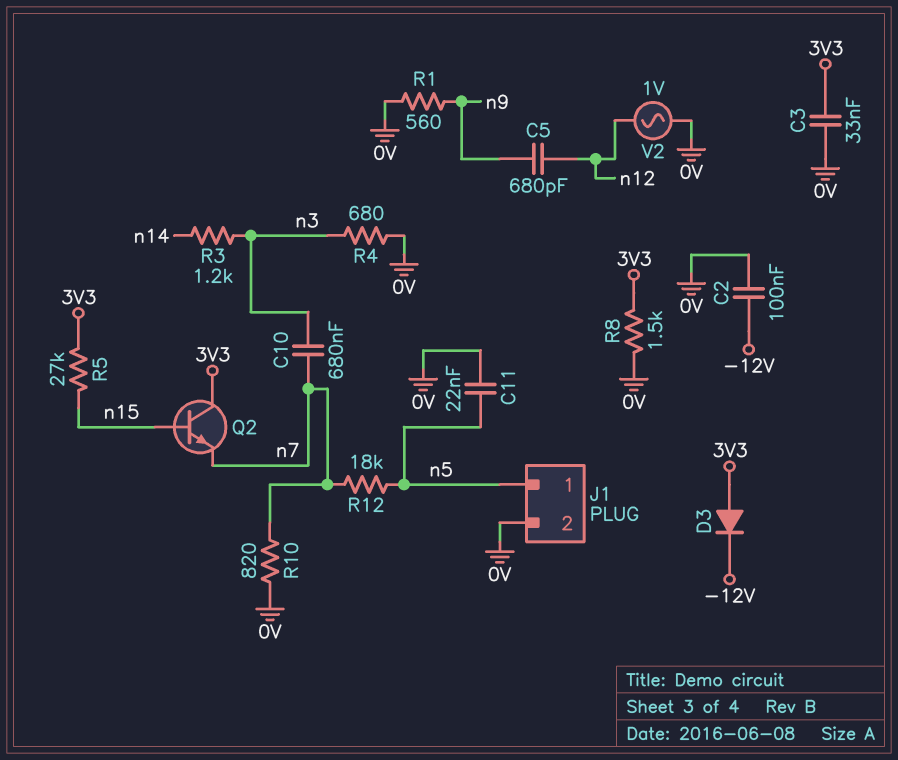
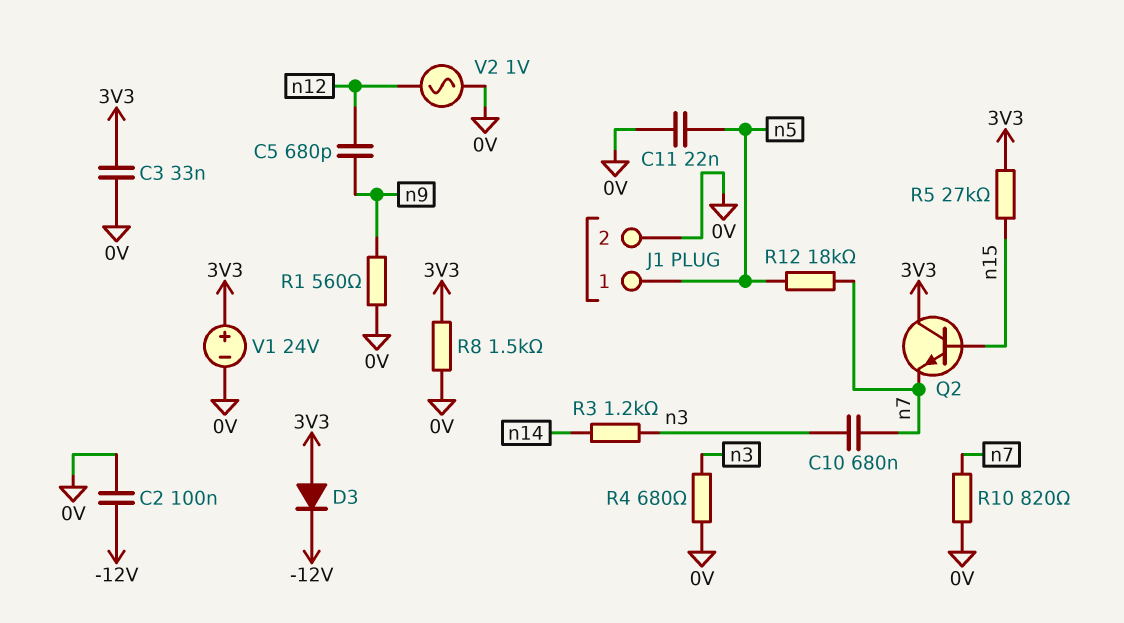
V1: none -> 24V (plus 3V3, minus 0V)

